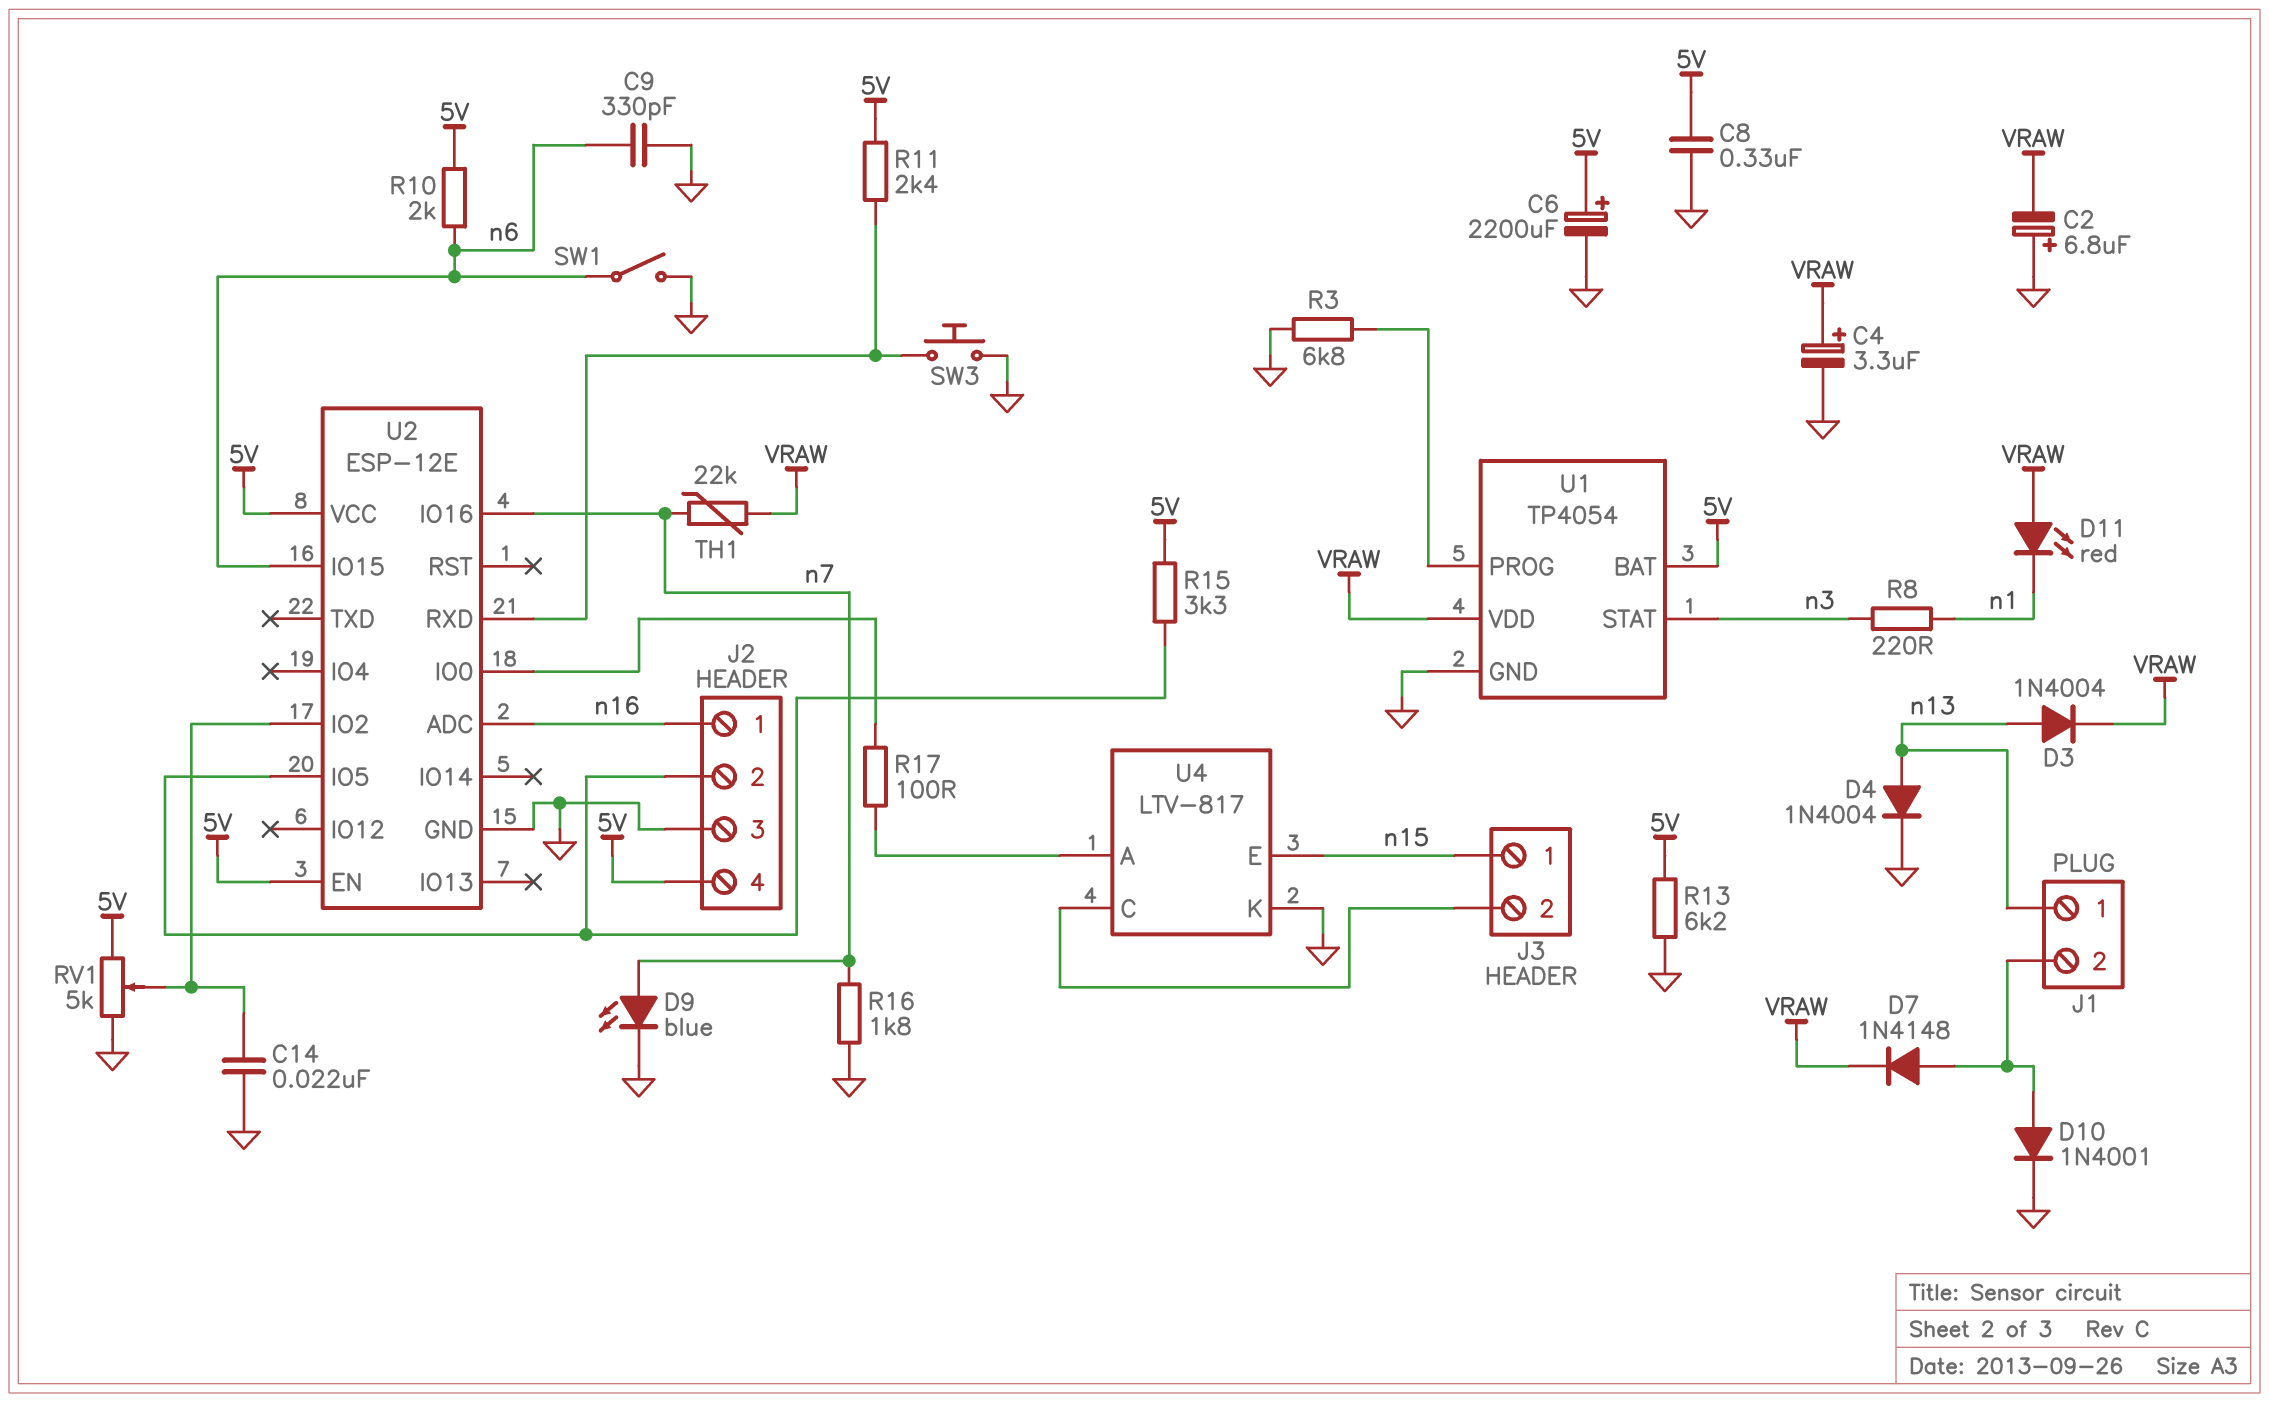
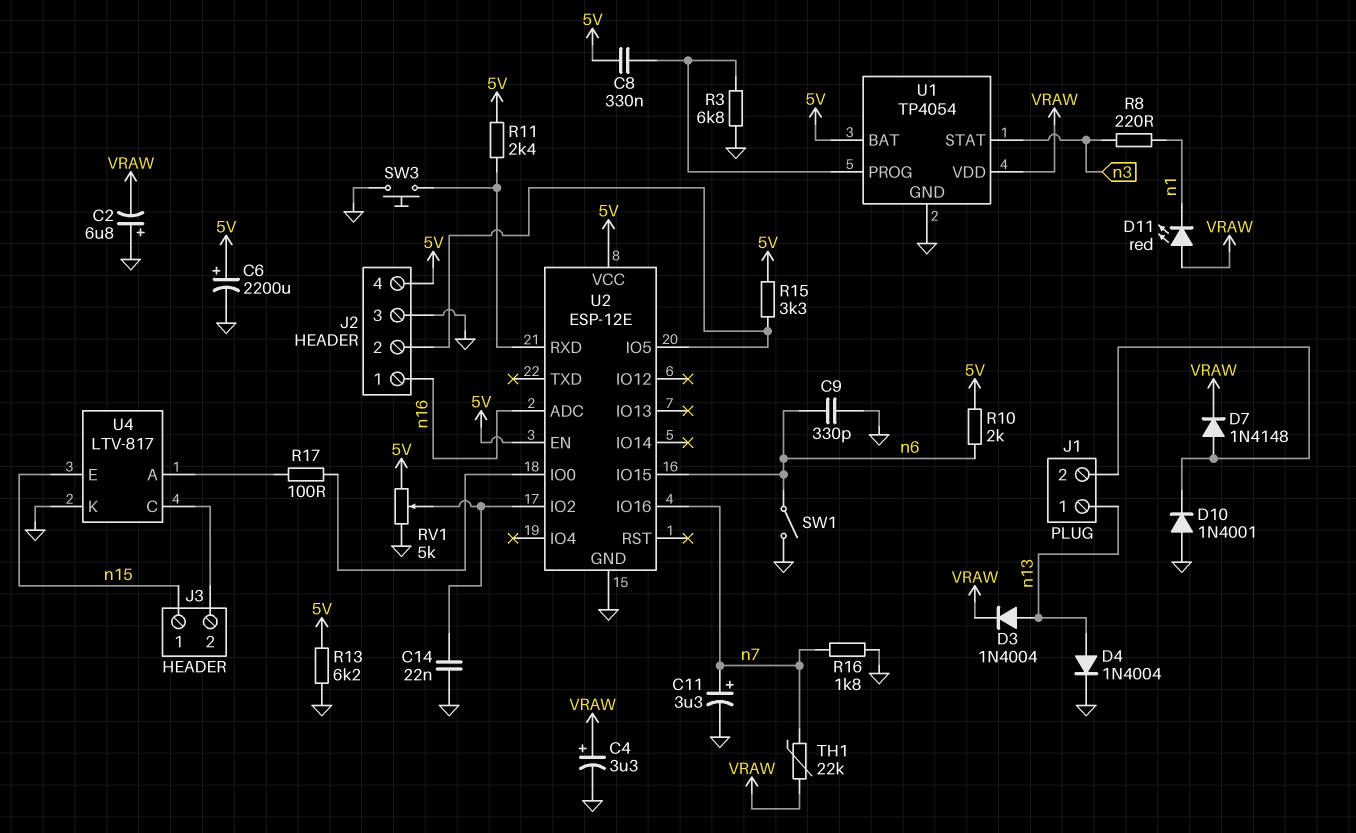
C8: 330nF (5V, GND) -> 330nF (5V, U1/PROG)
C11: none -> 3.3uF (plus n7, minus GND)
D9: LED blue (A n7, K GND) -> none
D10: diode 1N4001 (A J1/2, K GND) -> diode 1N4001 (A GND, K J1/2)

